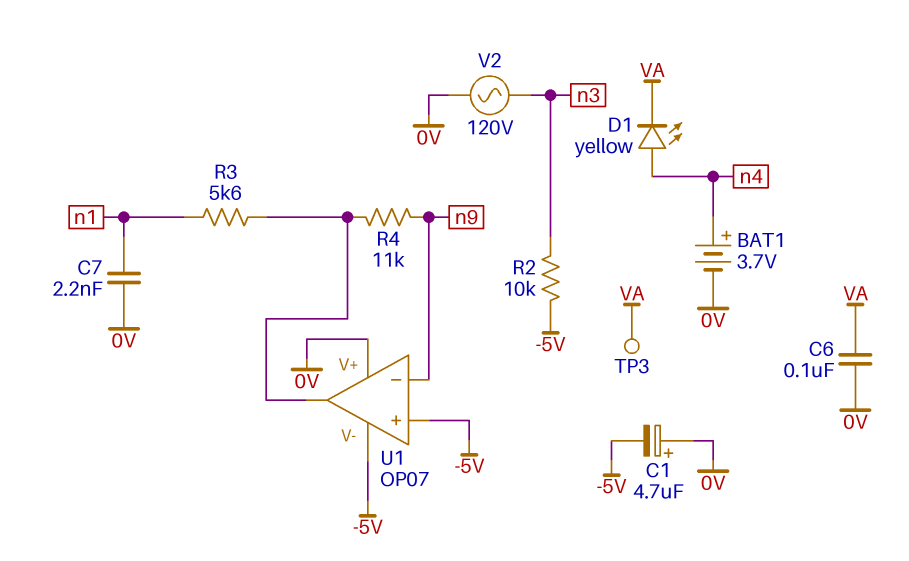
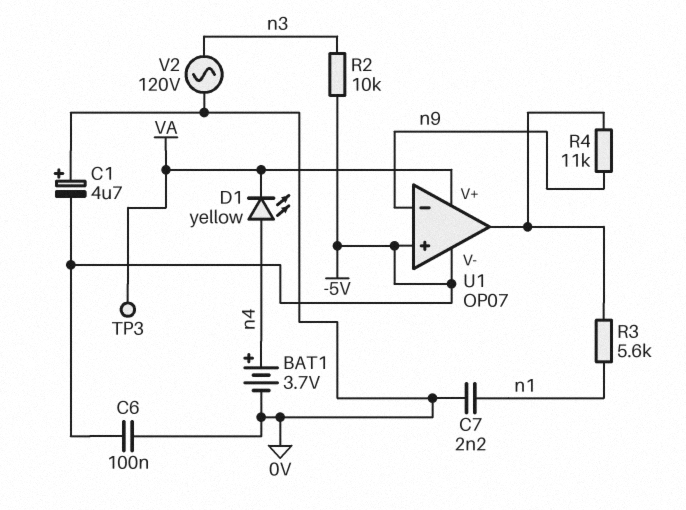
C6: 100nF (0V, VA) -> 100nF (-5V, 0V)
U1 pin V+: 0V -> VA

